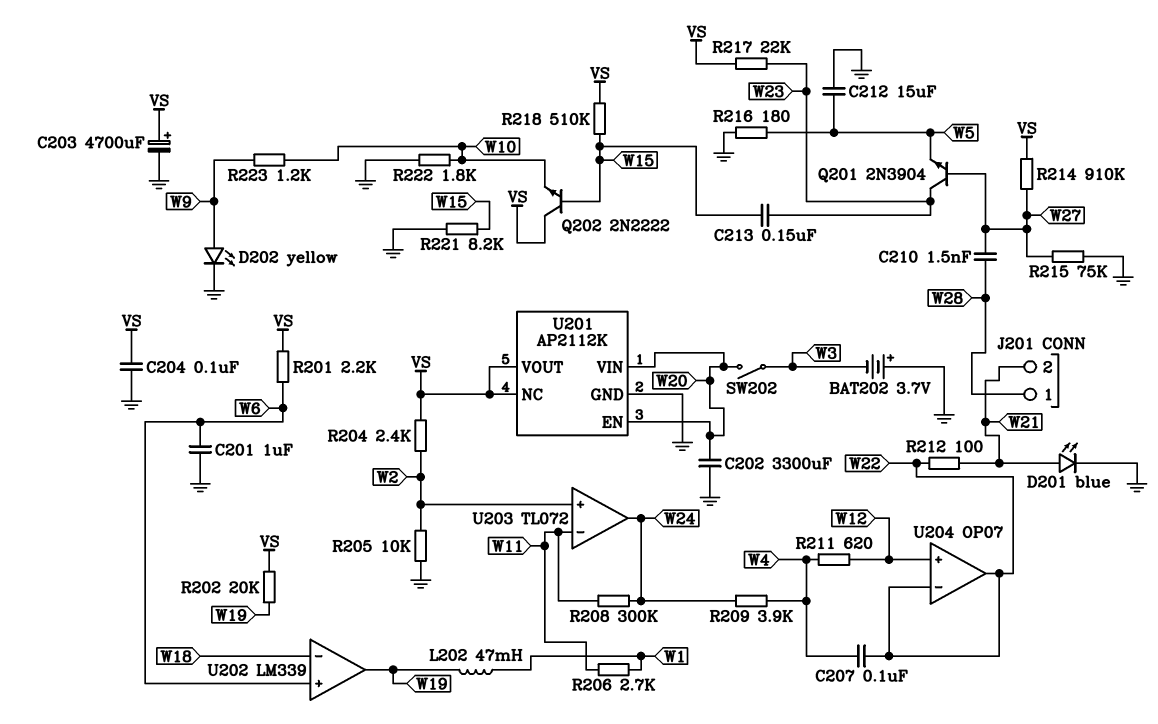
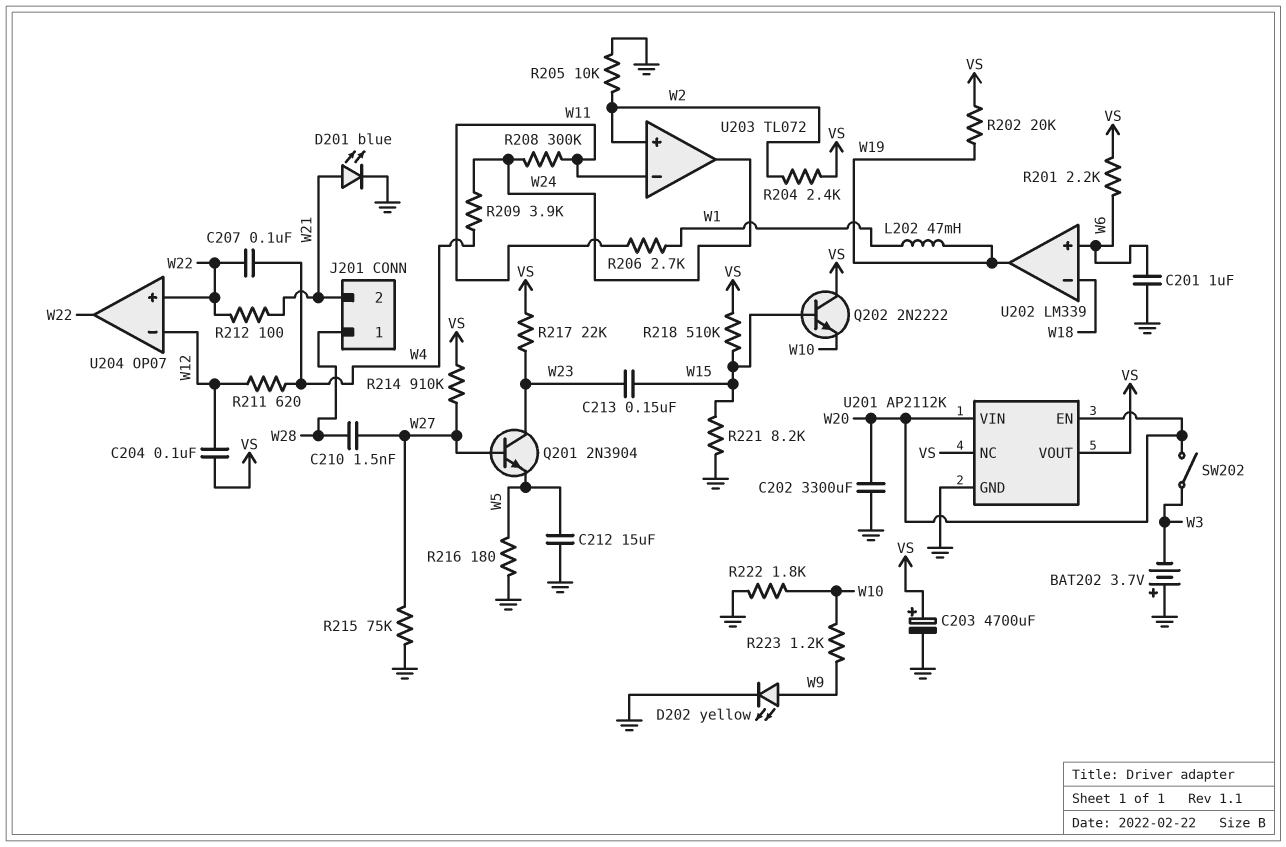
C204: 100nF (GND, VS) -> 100nF (VS, W12)
U204 pin in+: W12 -> W22
U204 pin in-: W22 -> W12

